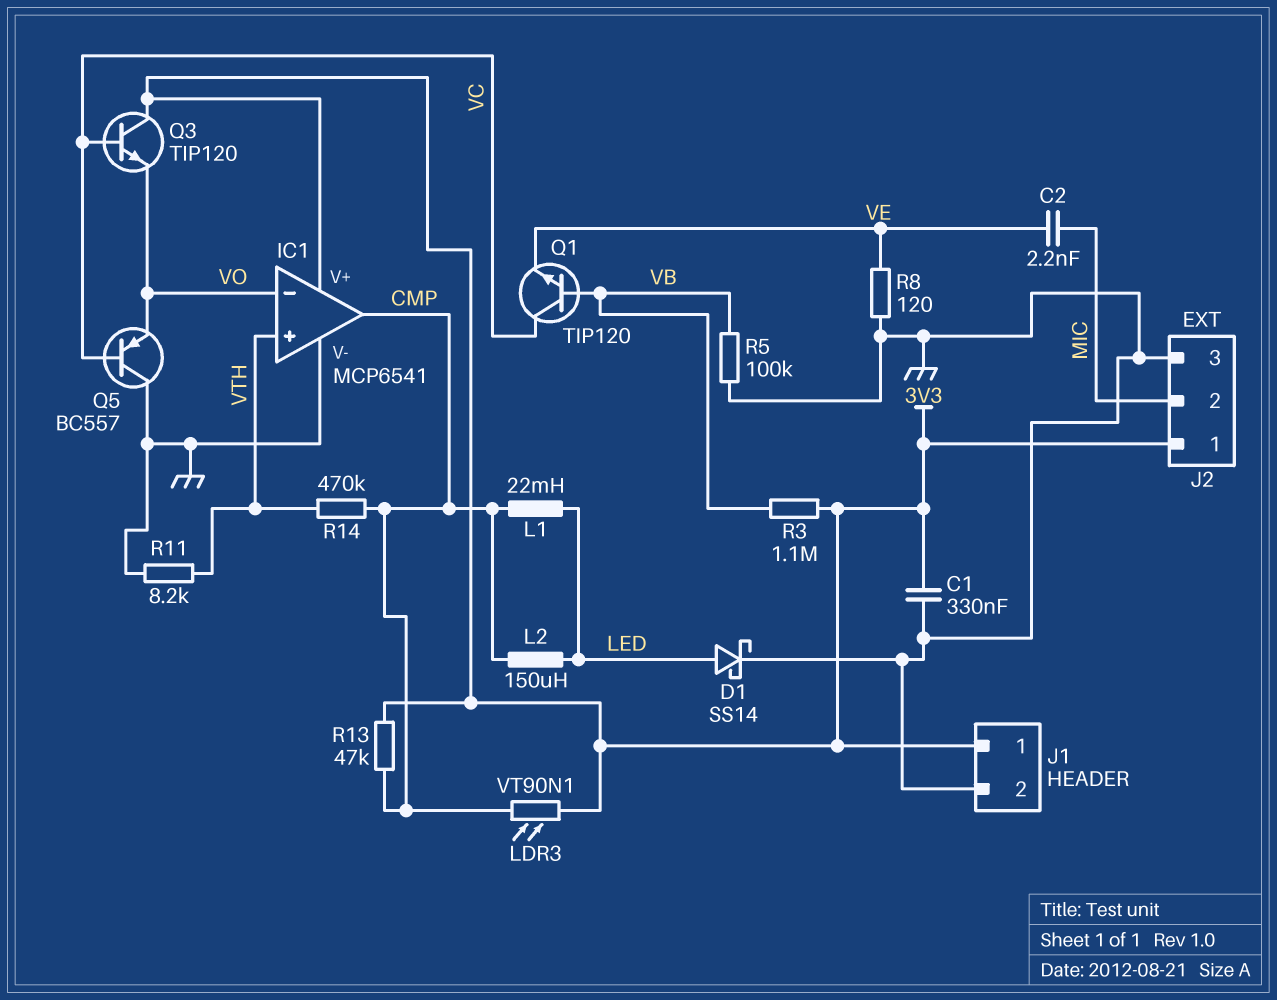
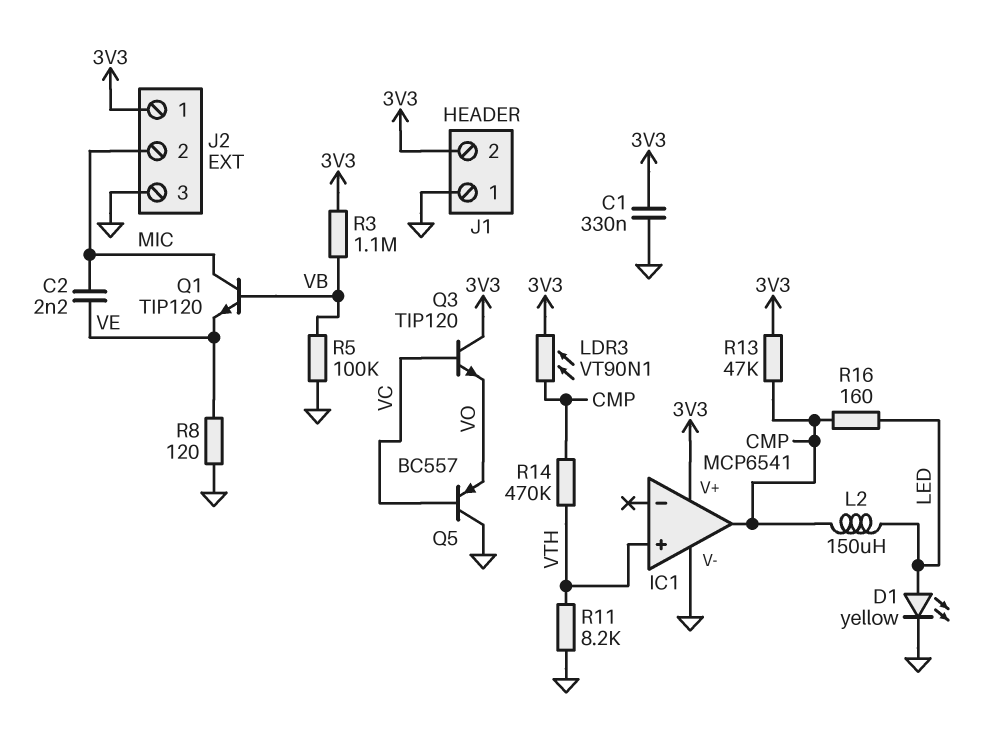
D1: schottky SS14 (A LED, K GND) -> LED yellow (A LED, K GND)
IC1 pin in-: VO -> none
J1 pin 1: 3V3 -> GND
J1 pin 2: GND -> 3V3
L1: 22mH (CMP, LED) -> none
Q1: NPN TIP120 (B VB, C VC, E VE) -> NPN TIP120 (B VB, C MIC, E VE)
R16: none -> 160 (CMP, LED)

